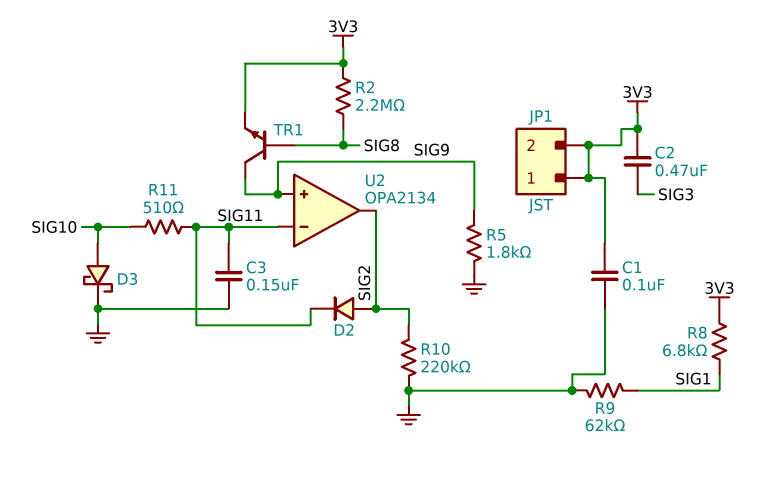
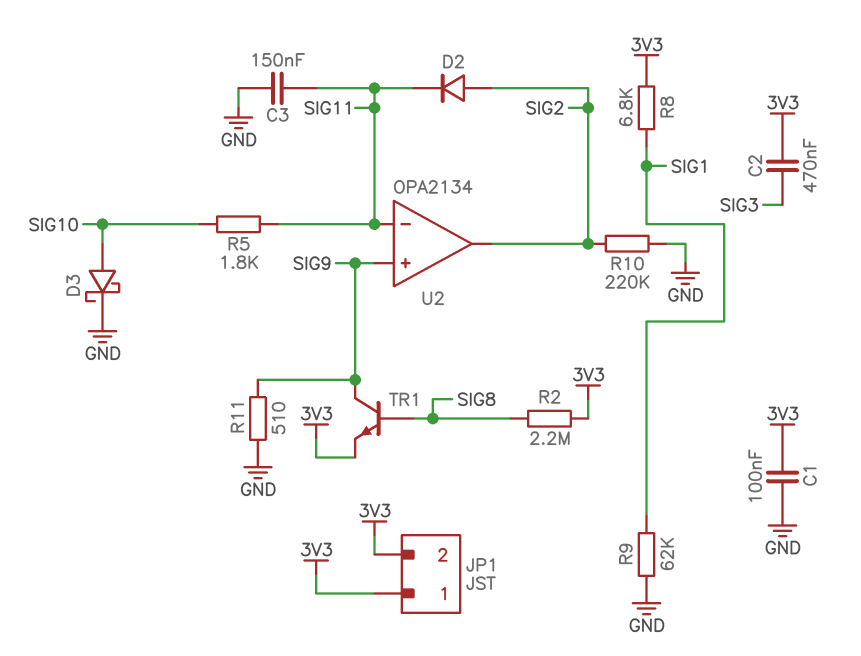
R5: 1.8k (GND, SIG9) -> 1.8k (SIG10, SIG11)
R11: 510 (SIG10, SIG11) -> 510 (GND, SIG9)

